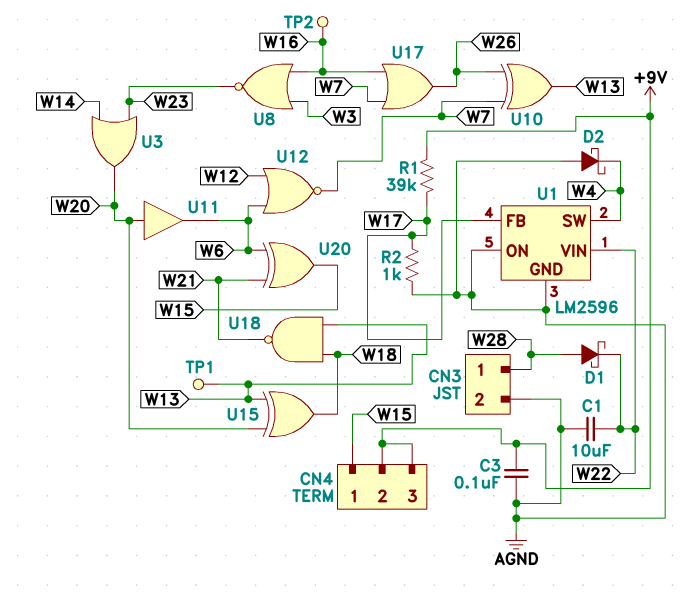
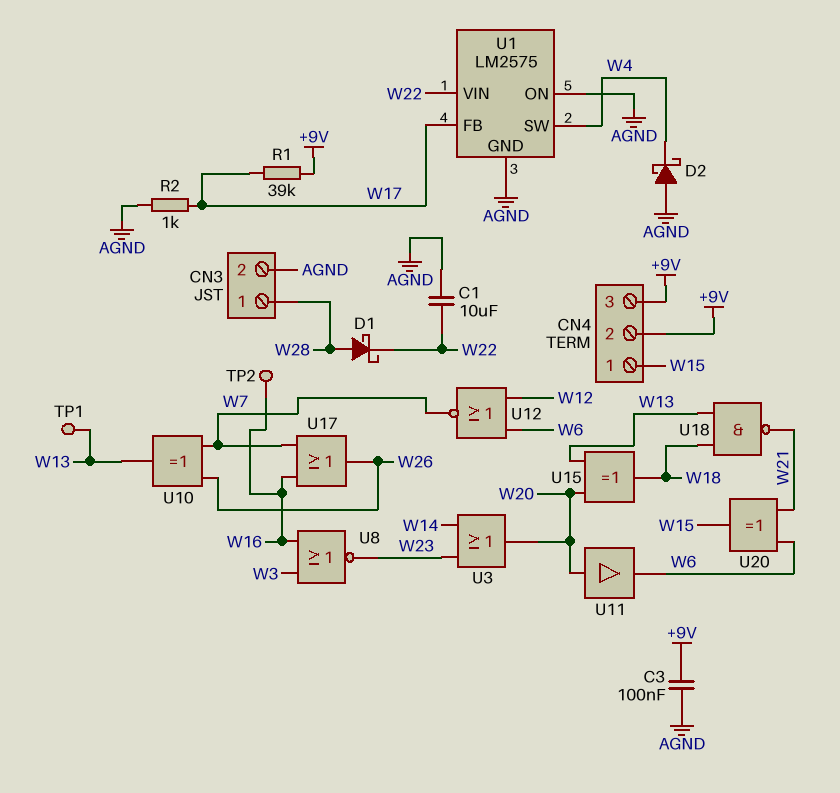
U1: LM2596 -> LM2575

